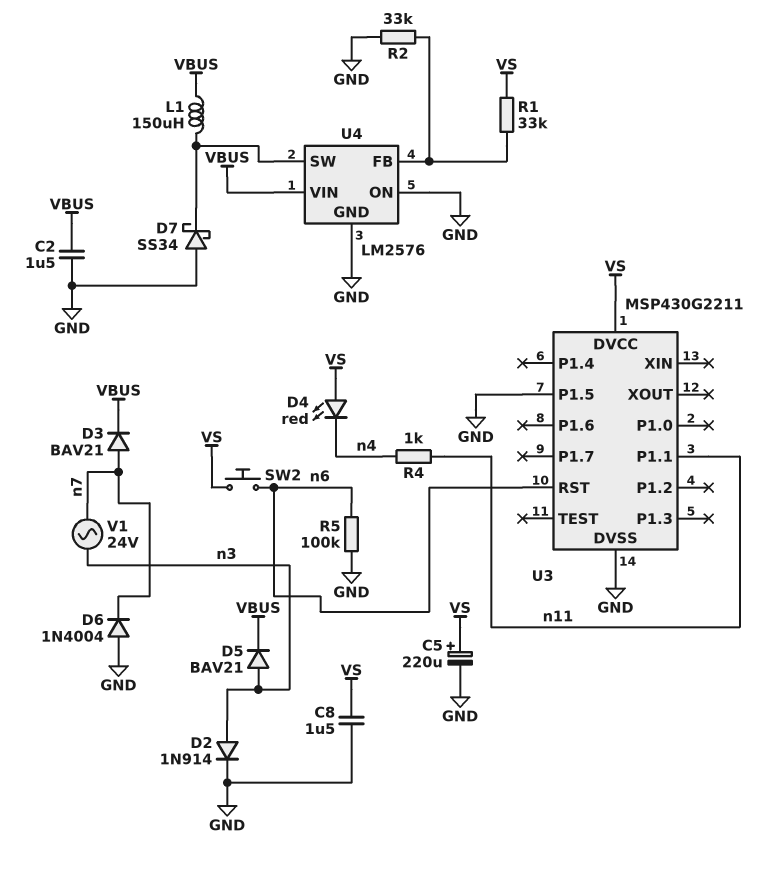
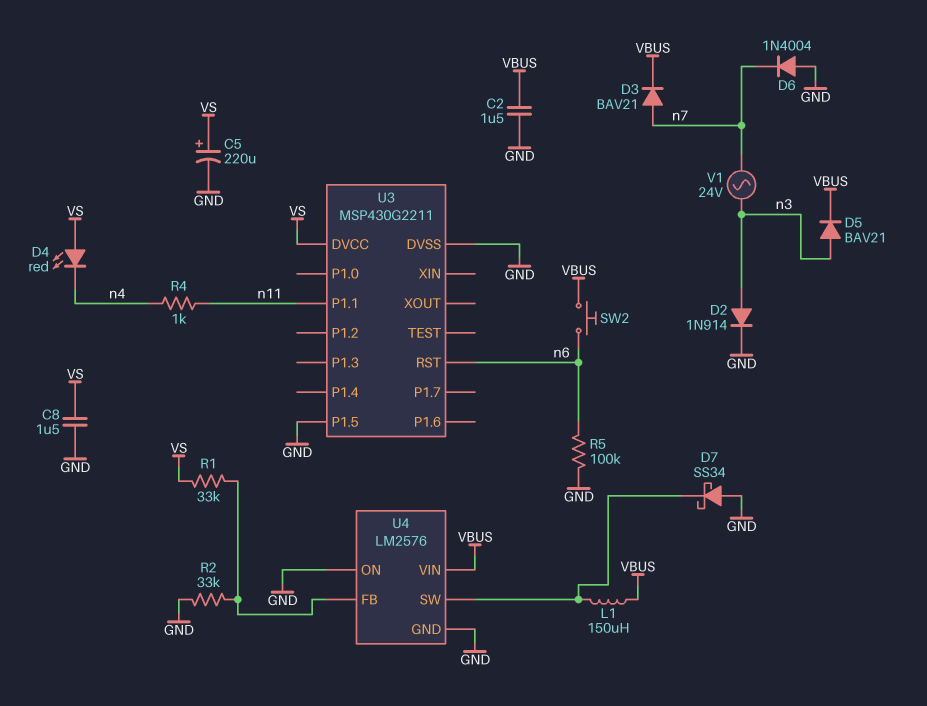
SW2: button (VS, n6) -> button (VBUS, n6)

